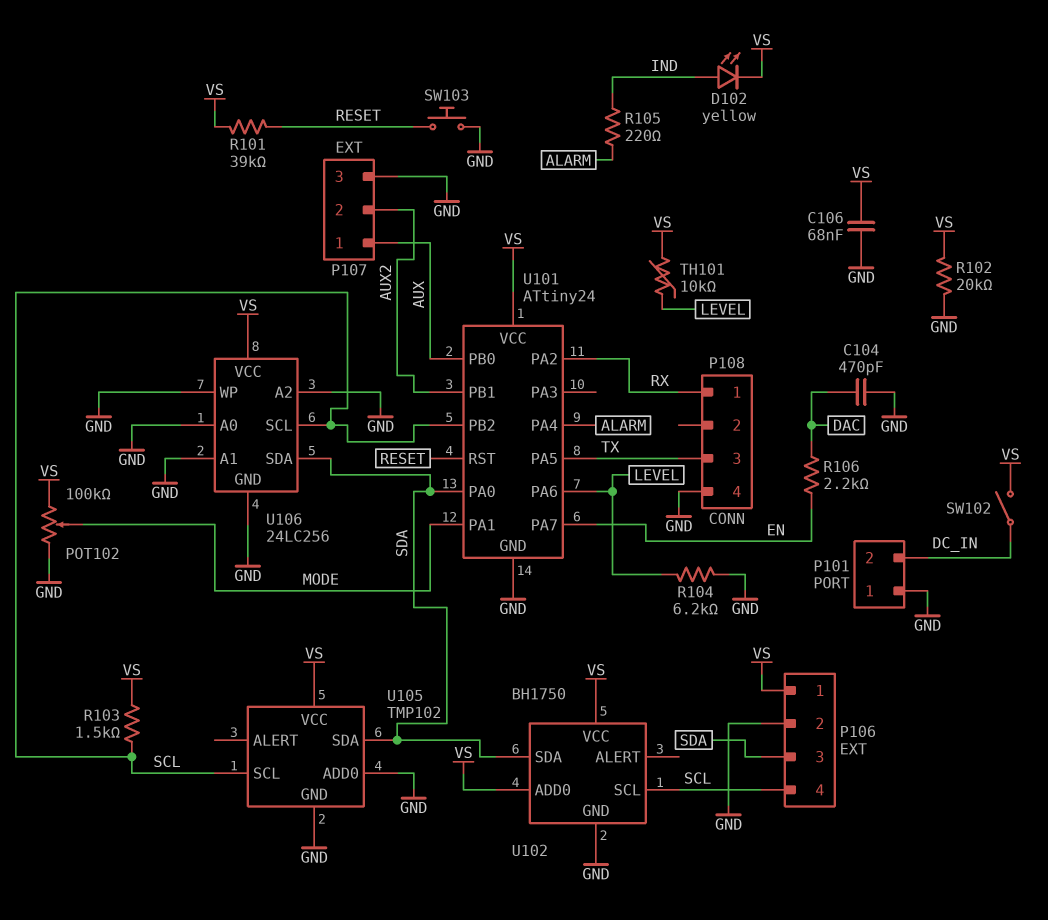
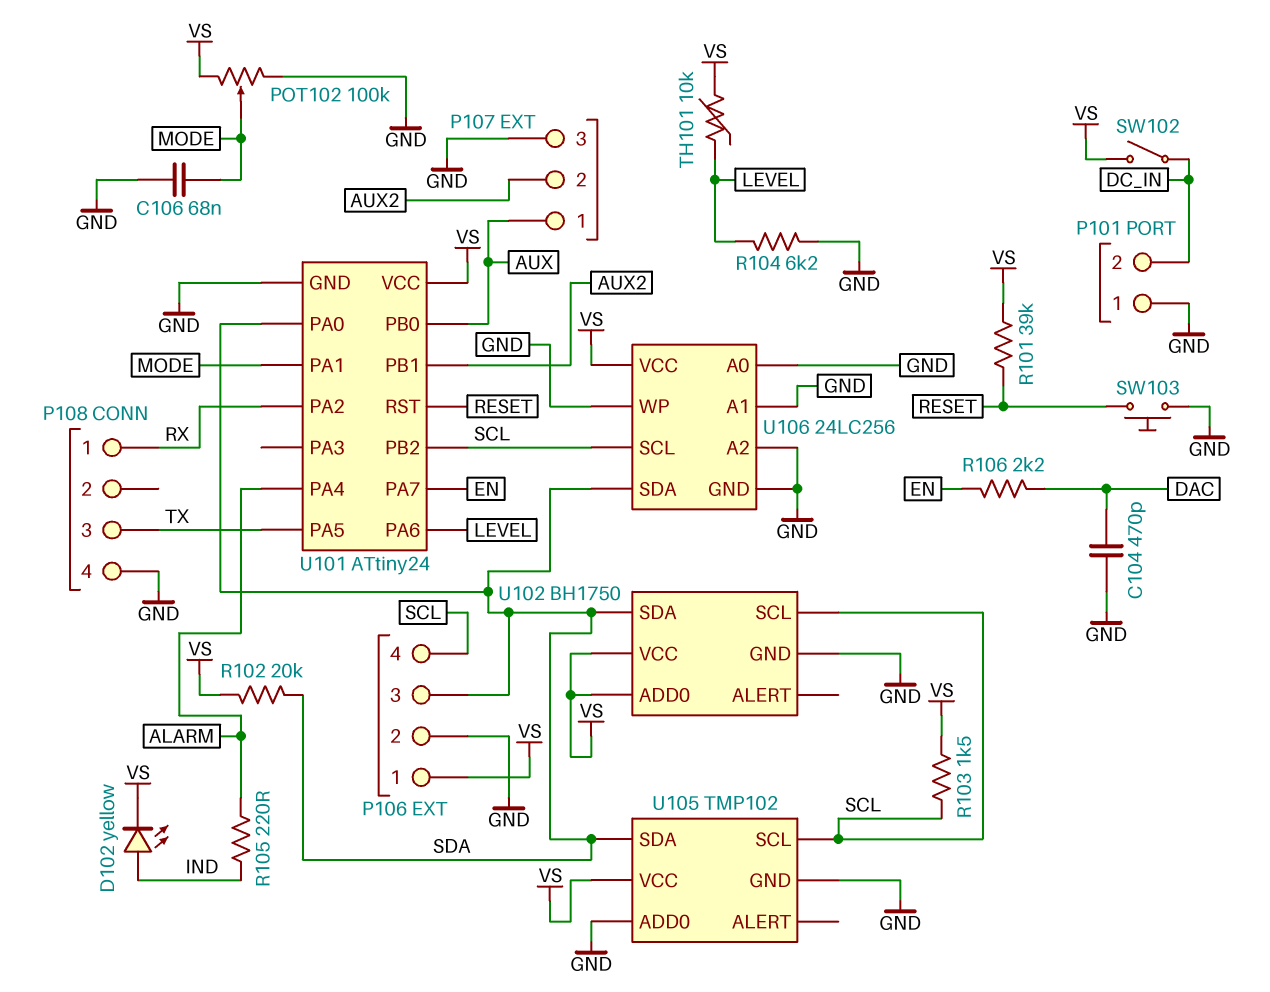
C106: 68nF (GND, VS) -> 68nF (GND, MODE)
R102: 20k (GND, VS) -> 20k (SDA, VS)

